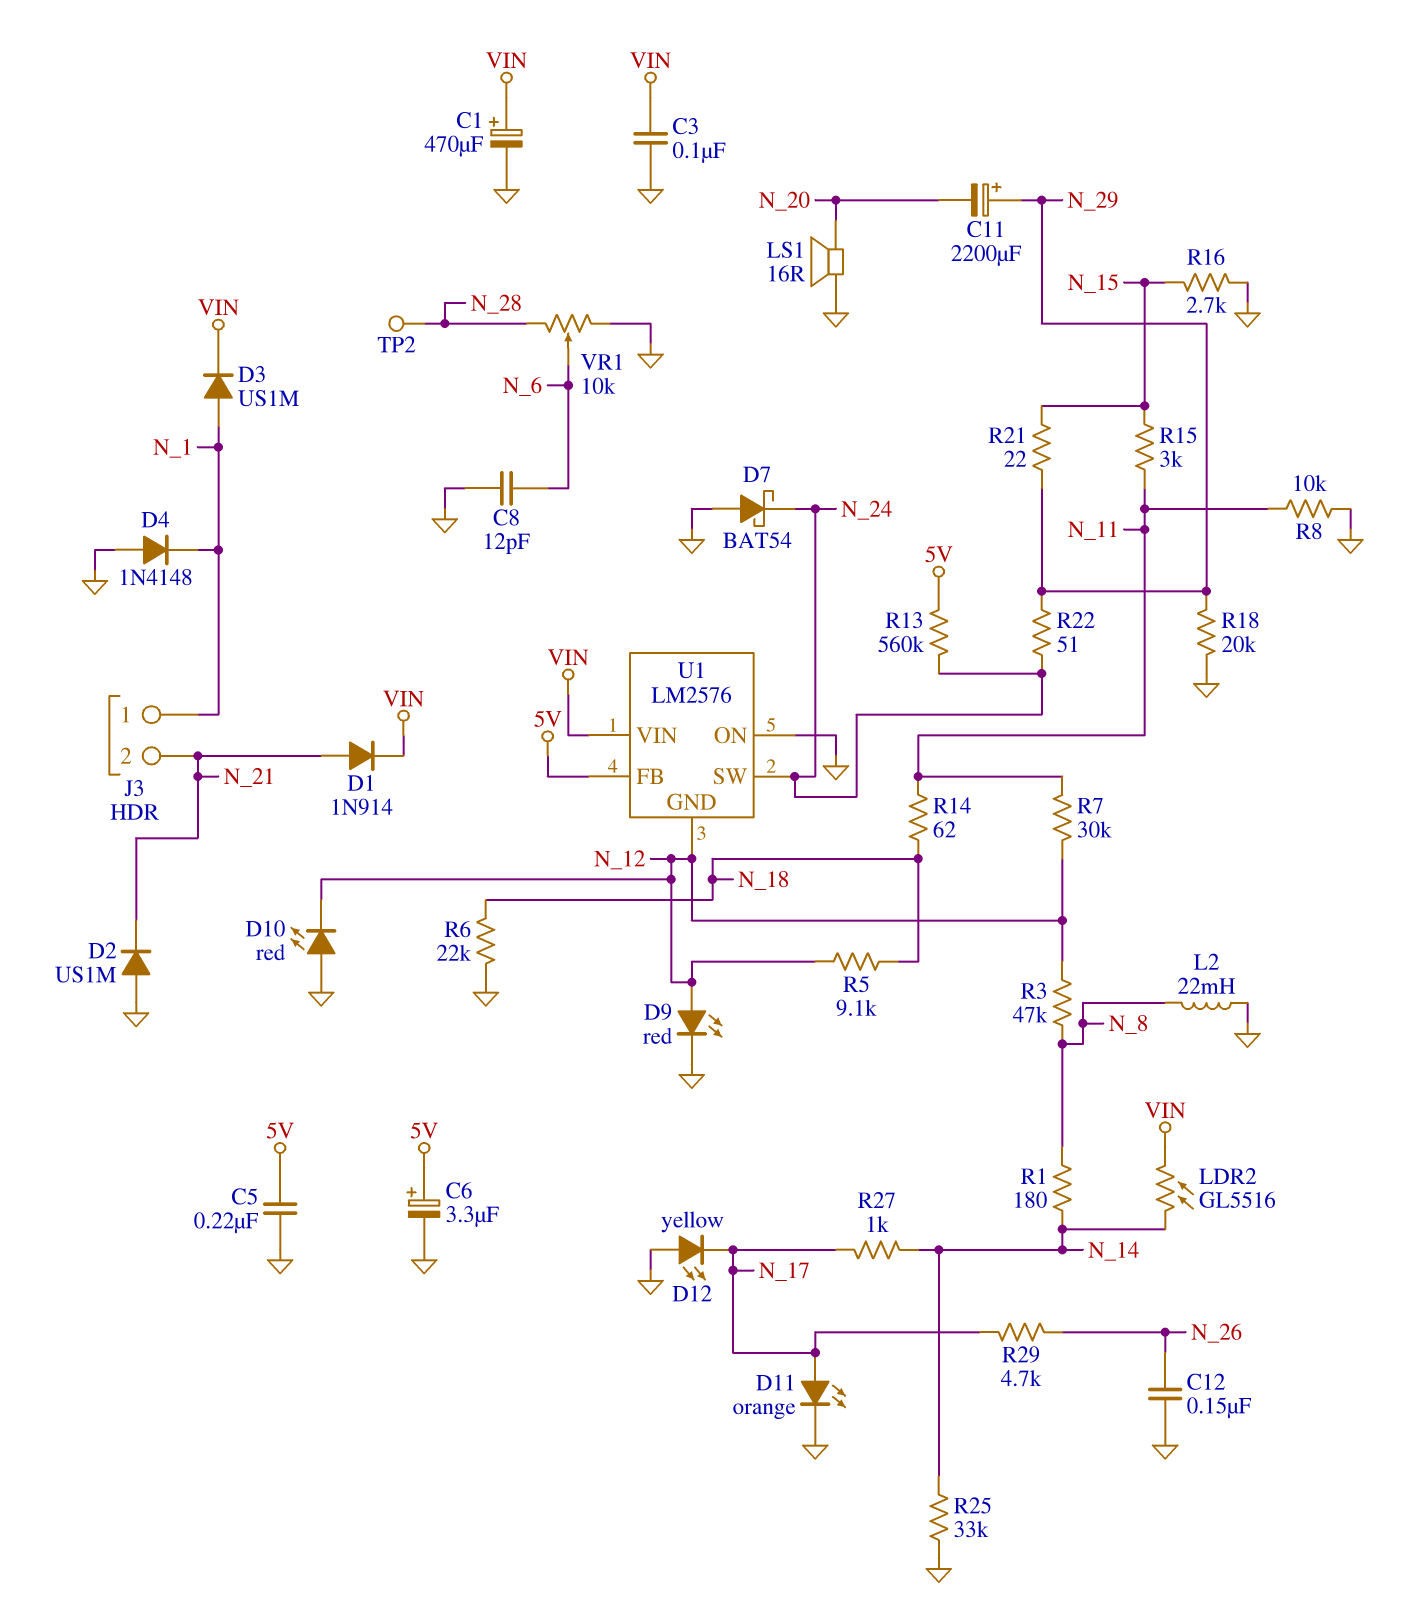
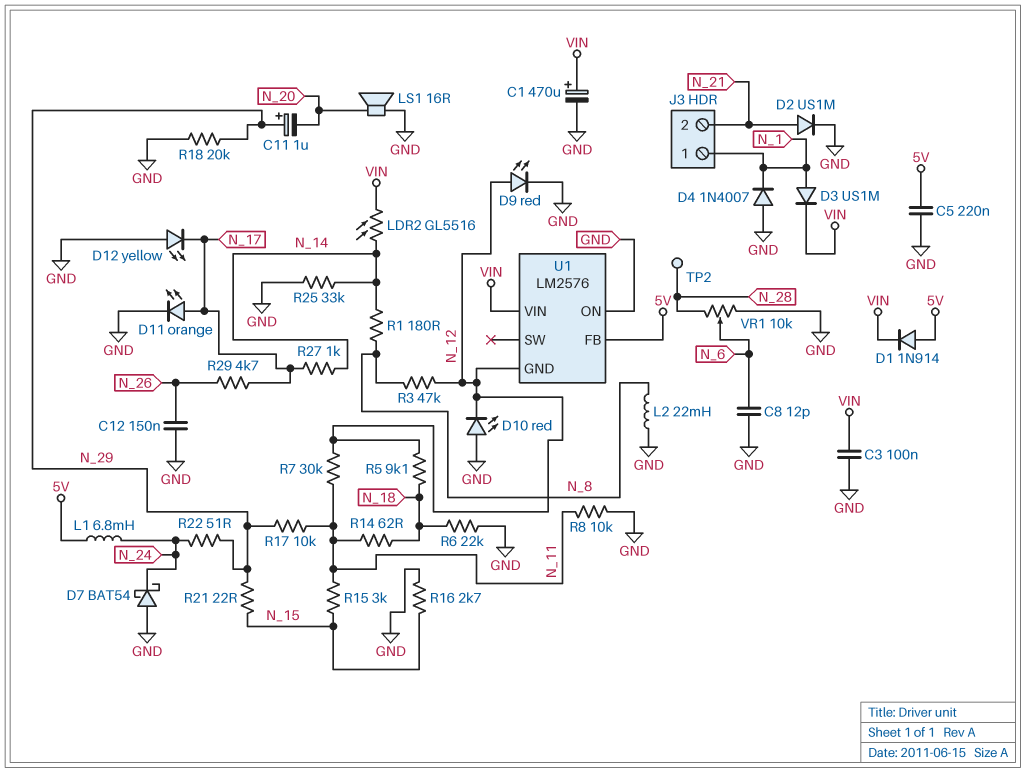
C6: 3.3uF (plus 5V, minus GND) -> none
C11: 2200uF (plus N_29, minus N_20) -> 1uF (plus N_29, minus N_20)
D1: diode 1N914 (A N_21, K VIN) -> diode 1N914 (A 5V, K VIN)
D2: diode US1M (A GND, K N_21) -> diode US1M (A N_21, K GND)
D4: diode 1N4148 (A GND, K N_1) -> diode 1N4007 (A GND, K N_1)
L1: none -> 6.8mH (5V, N_24)
R13: 560k (5V, N_24) -> none
R17: none -> 10k (N_11, N_29)
U1 pin SW: N_24 -> none

